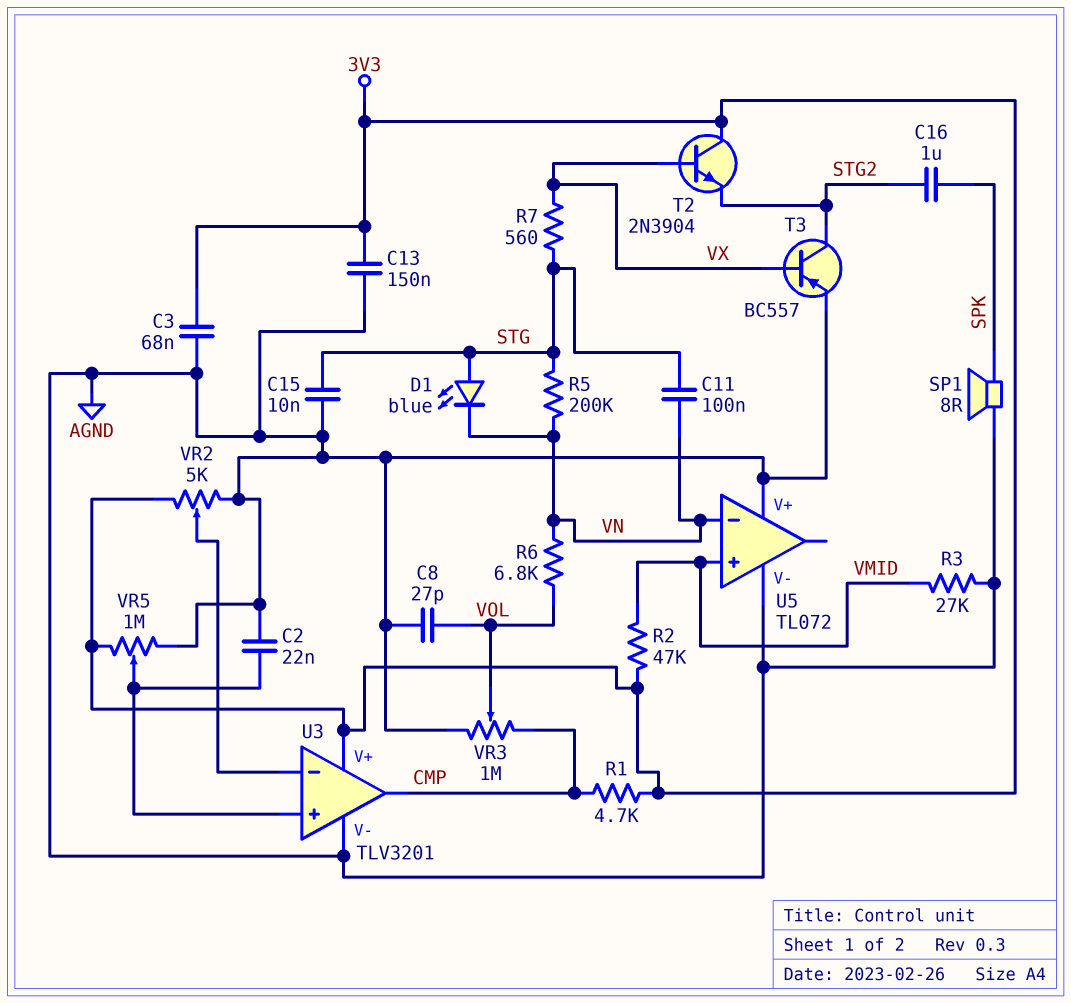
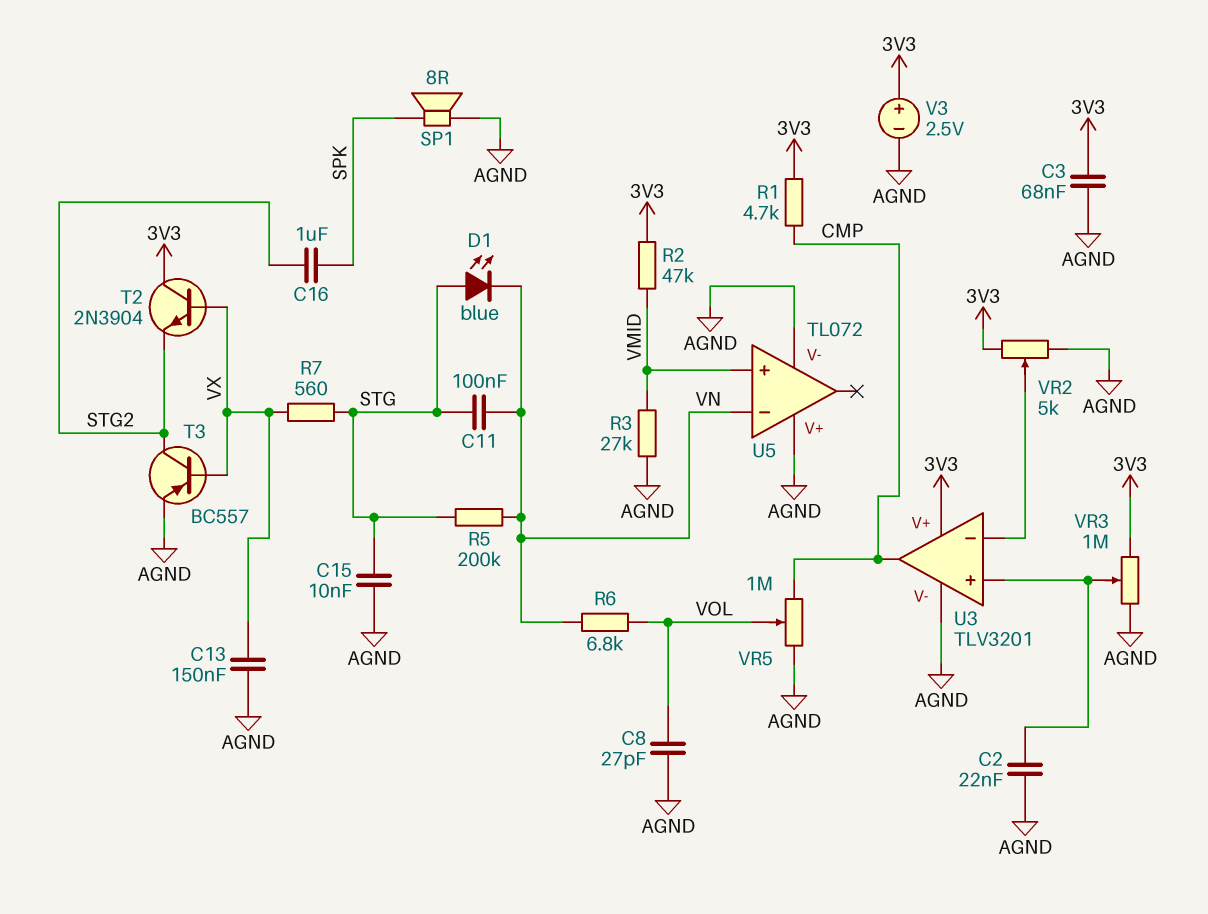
C13: 150nF (3V3, AGND) -> 150nF (AGND, VX)
V3: none -> 2.5V (plus 3V3, minus AGND)
VR3: 1M (AGND, CMP, wiper VOL) -> 1M (3V3, AGND, wiper U3/in+)
VR5: 1M (3V3, AGND, wiper U3/in+) -> 1M (AGND, CMP, wiper VOL)

